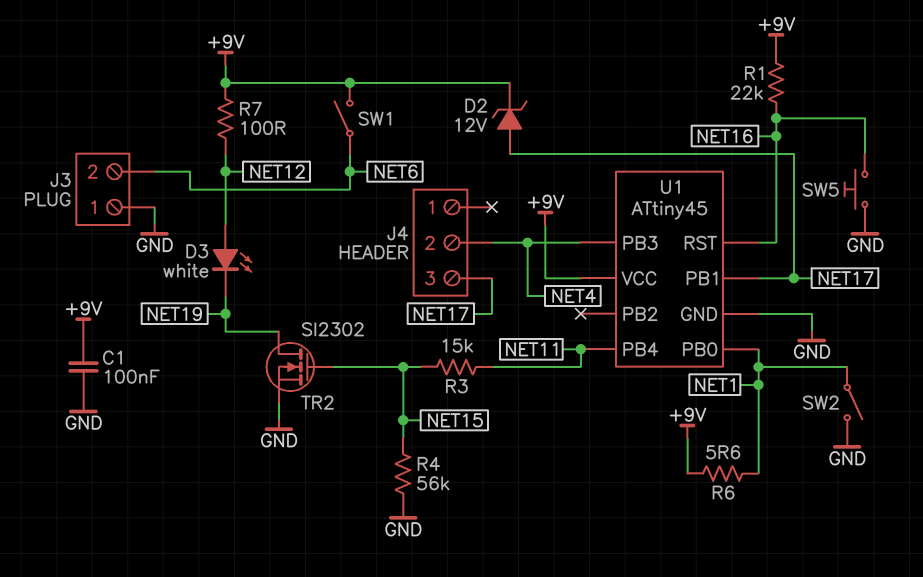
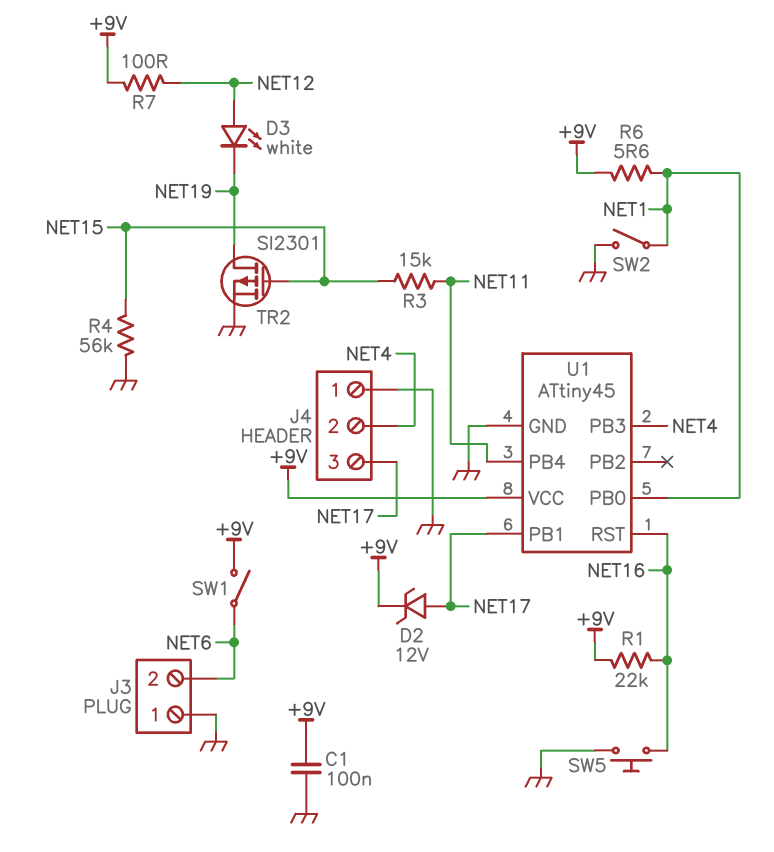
J4 pin 1: none -> GND
TR2: NMOS SI2302 (G NET15, D NET19, S GND) -> PMOS SI2301 (G NET15, D NET19, S GND)

